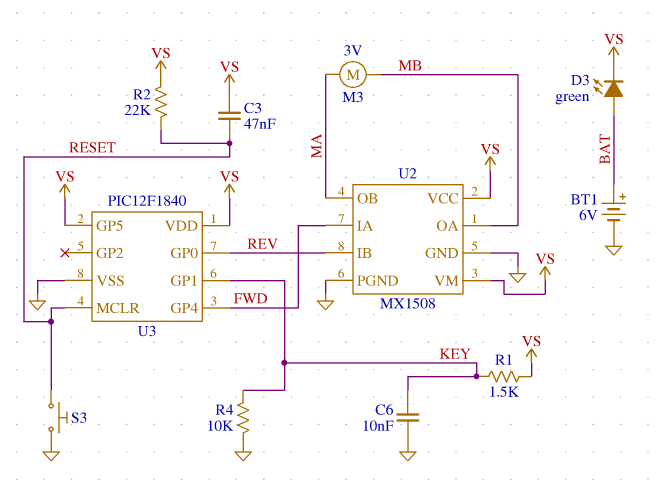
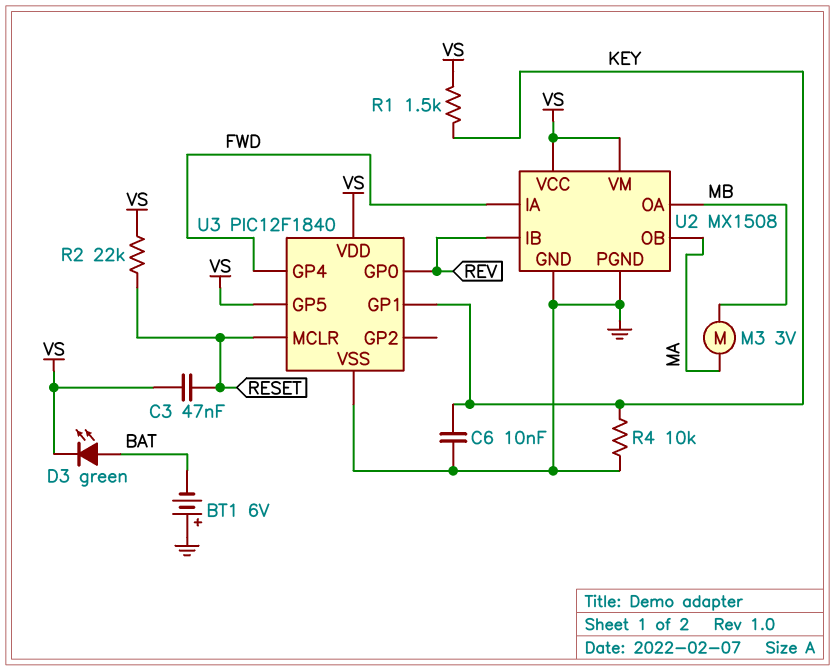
BT1: 6V (plus BAT, minus GND) -> 6V (plus GND, minus BAT)
S3: button (GND, RESET) -> none

